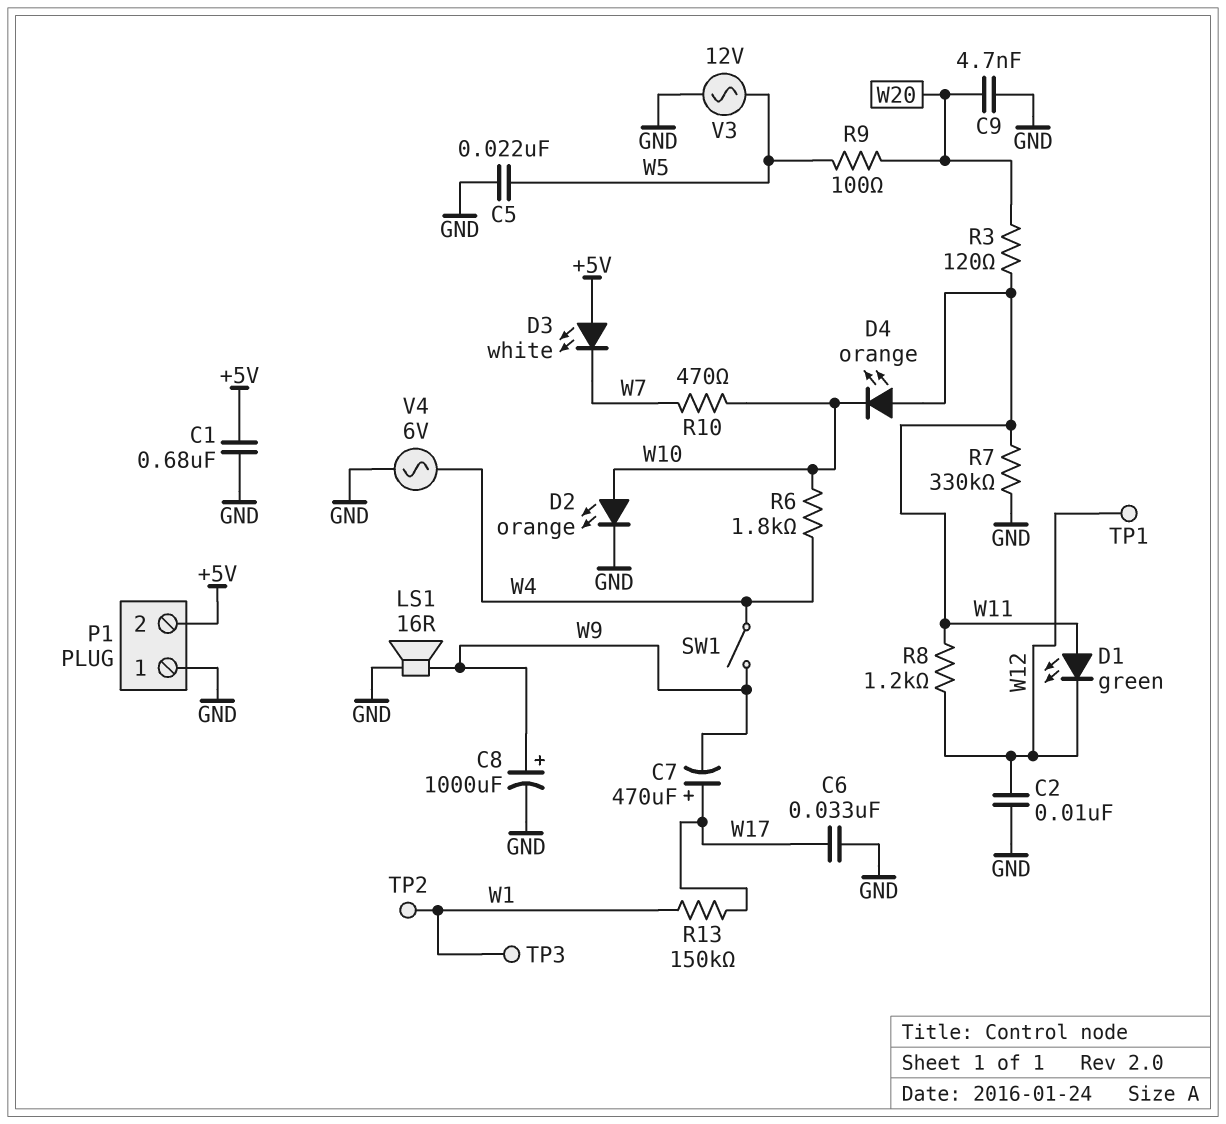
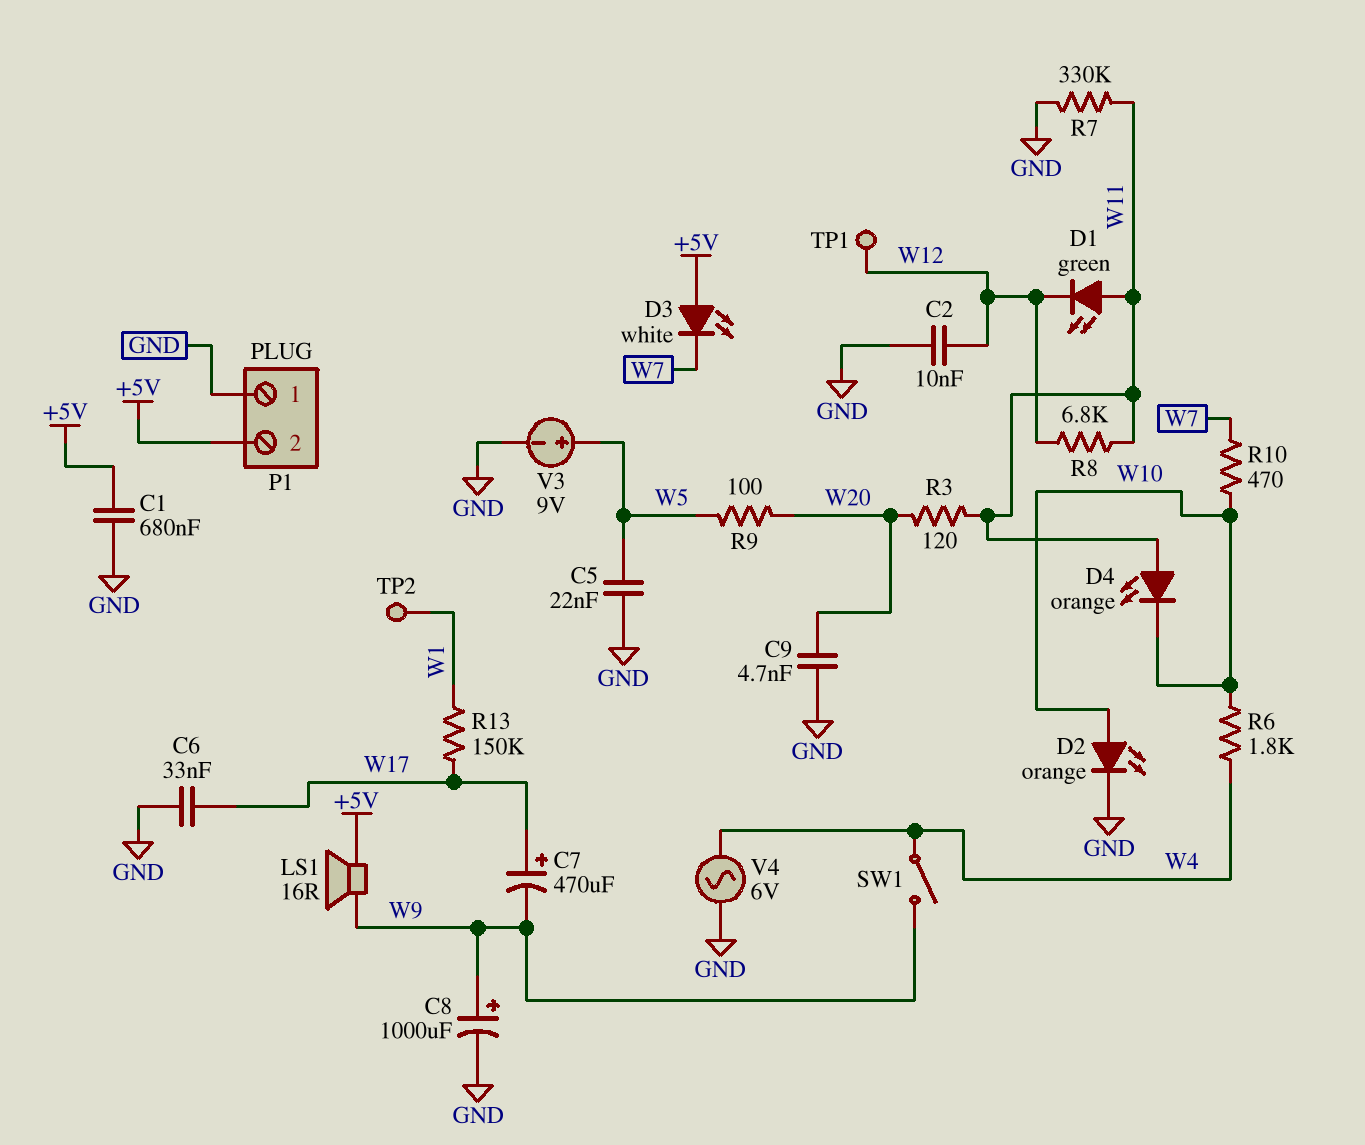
LS1: speaker 16R (GND, W9) -> speaker 16R (+5V, W9)
R8: 1.2k (W11, W12) -> 6.8k (W11, W12)
TP3: test point (W1) -> none
V3: AC 12V (GND, W5) -> 9V (plus W5, minus GND)

